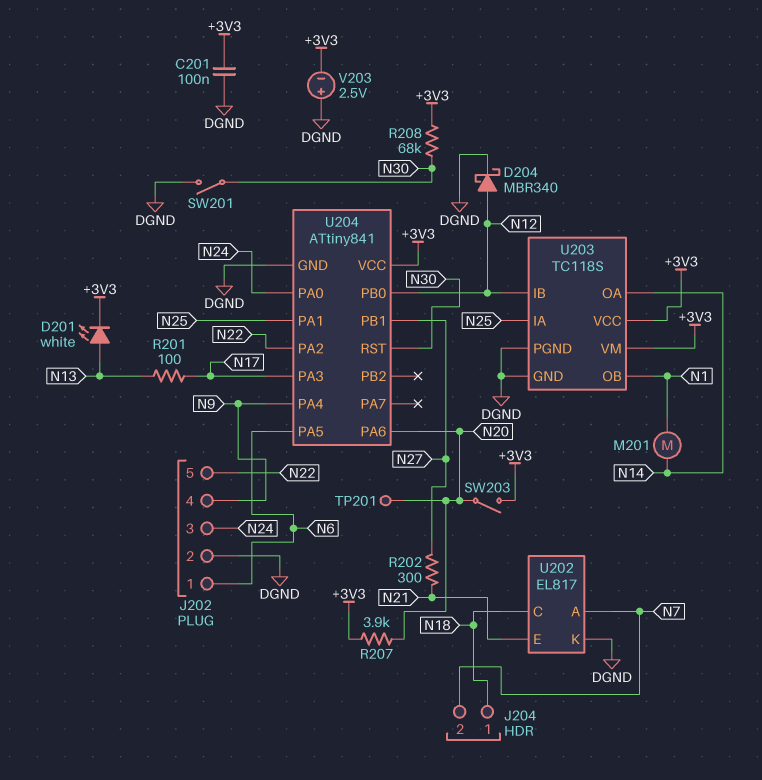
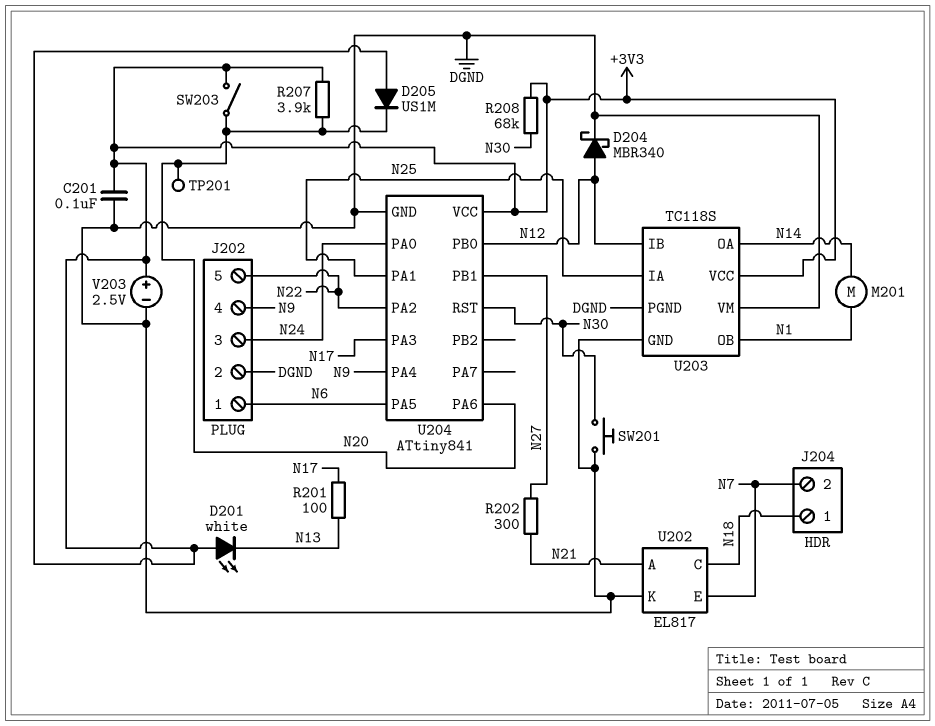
D201: LED white (A N13, K +3V3) -> LED white (A +3V3, K N13)
D205: none -> diode US1M (A +3V3, K N20)
SW201: switch (DGND, N30) -> button (DGND, N30)
U202 pin A: N7 -> N21
U202 pin E: N21 -> N7
U203 pin VM: +3V3 -> DGND
V203: 2.5V (plus DGND, minus +3V3) -> 2.5V (plus +3V3, minus DGND)

